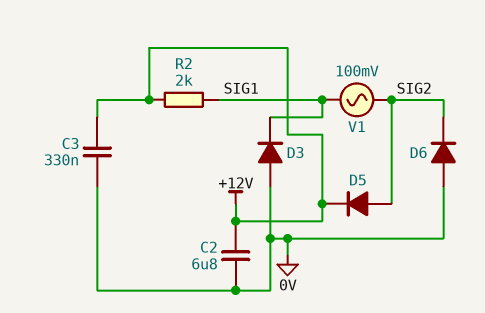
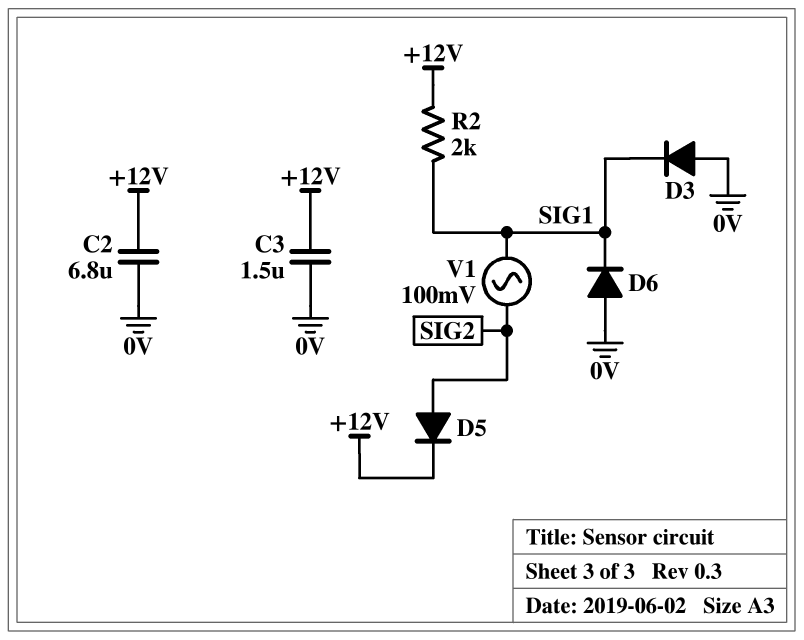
C3: 330nF (+12V, 0V) -> 1.5uF (+12V, 0V)
D6: diode (A 0V, K SIG2) -> diode (A 0V, K SIG1)

